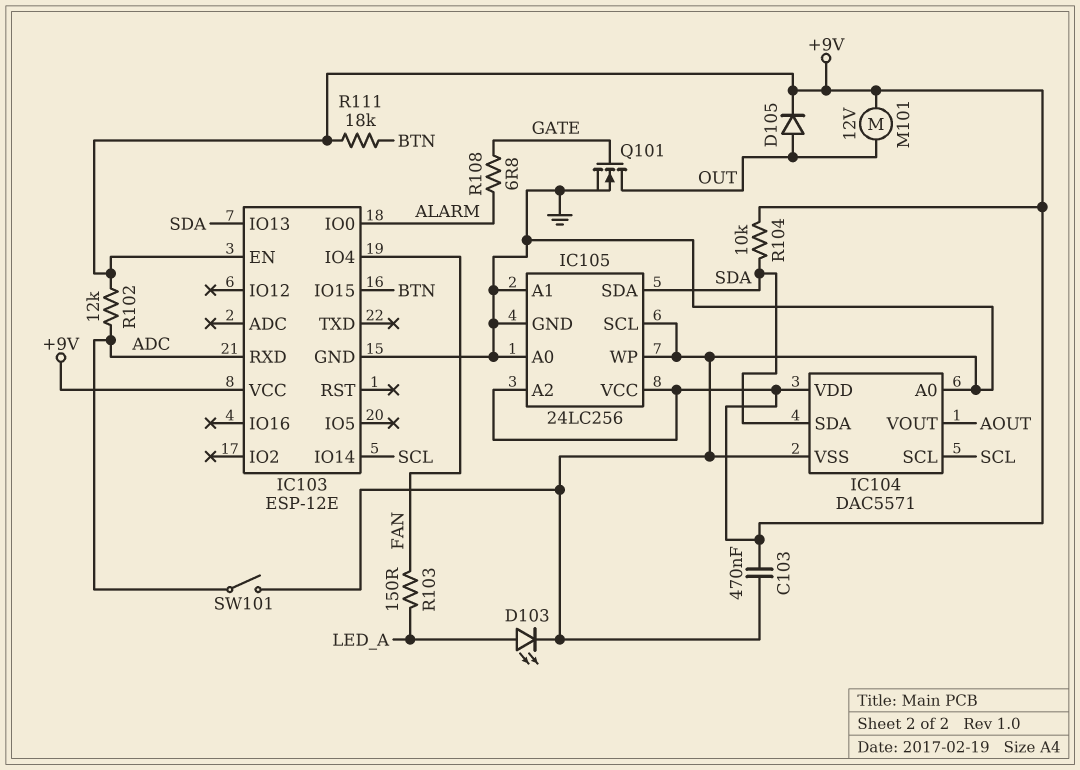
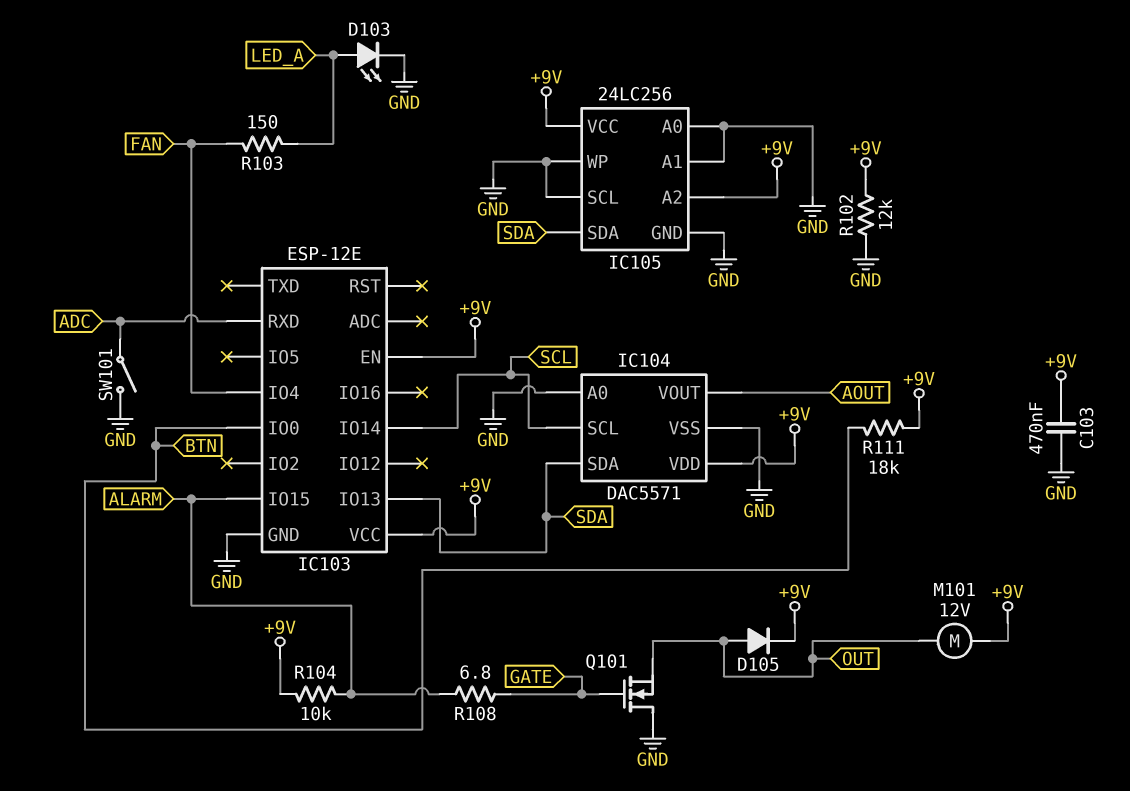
IC103 pin IO0: ALARM -> BTN
IC103 pin IO15: BTN -> ALARM
Q101: NMOS (G GATE, D OUT, S GND) -> NMOS (G GATE, D GND, S OUT)
R102: 12k (+9V, ADC) -> 12k (+9V, GND)
R104: 10k (+9V, SDA) -> 10k (+9V, ALARM)

